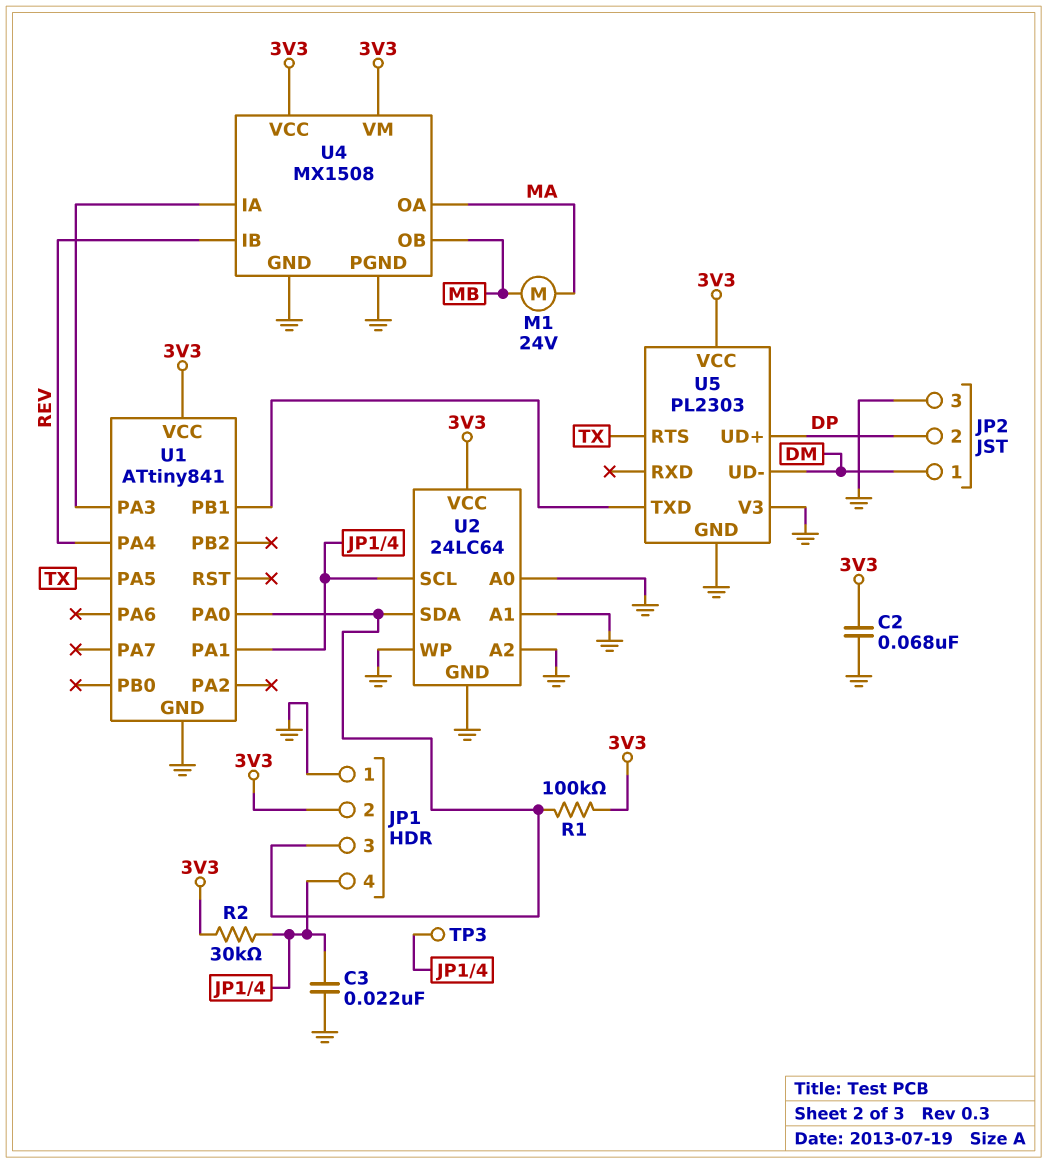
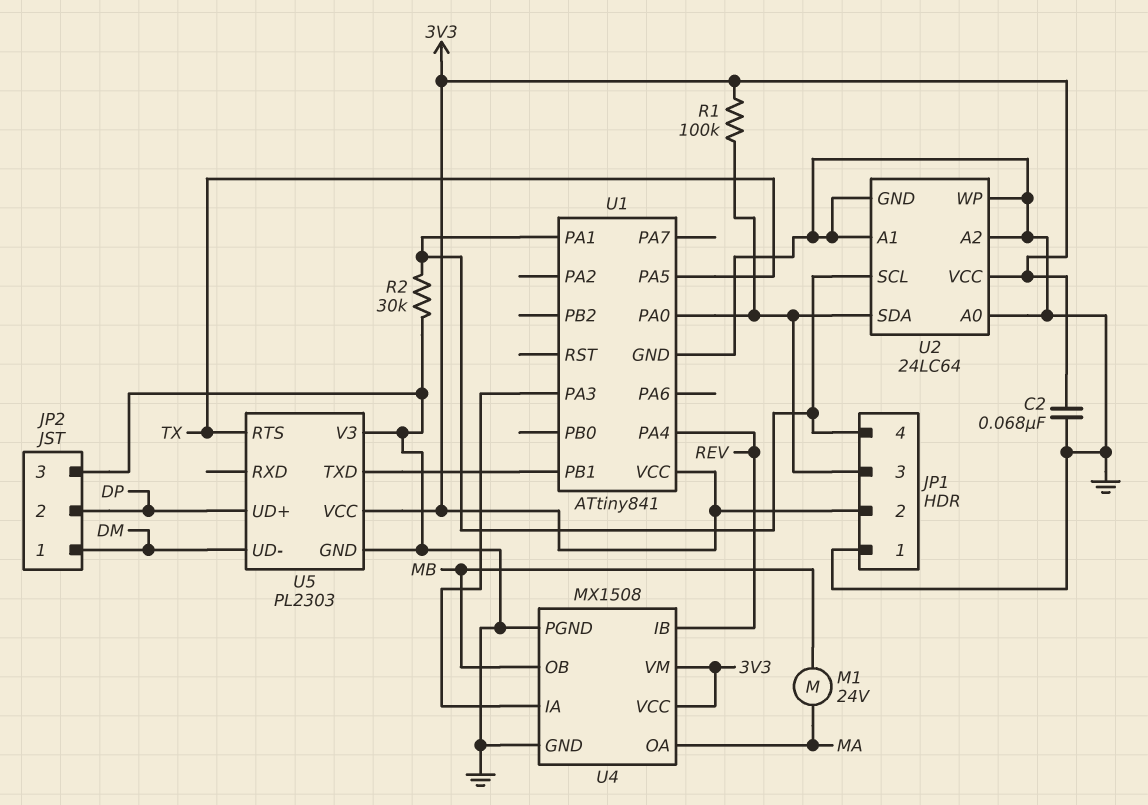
C3: 22nF (GND, JP1/4) -> none
R2: 30k (3V3, JP1/4) -> 30k (GND, JP1/4)
TP3: test point (JP1/4) -> none

